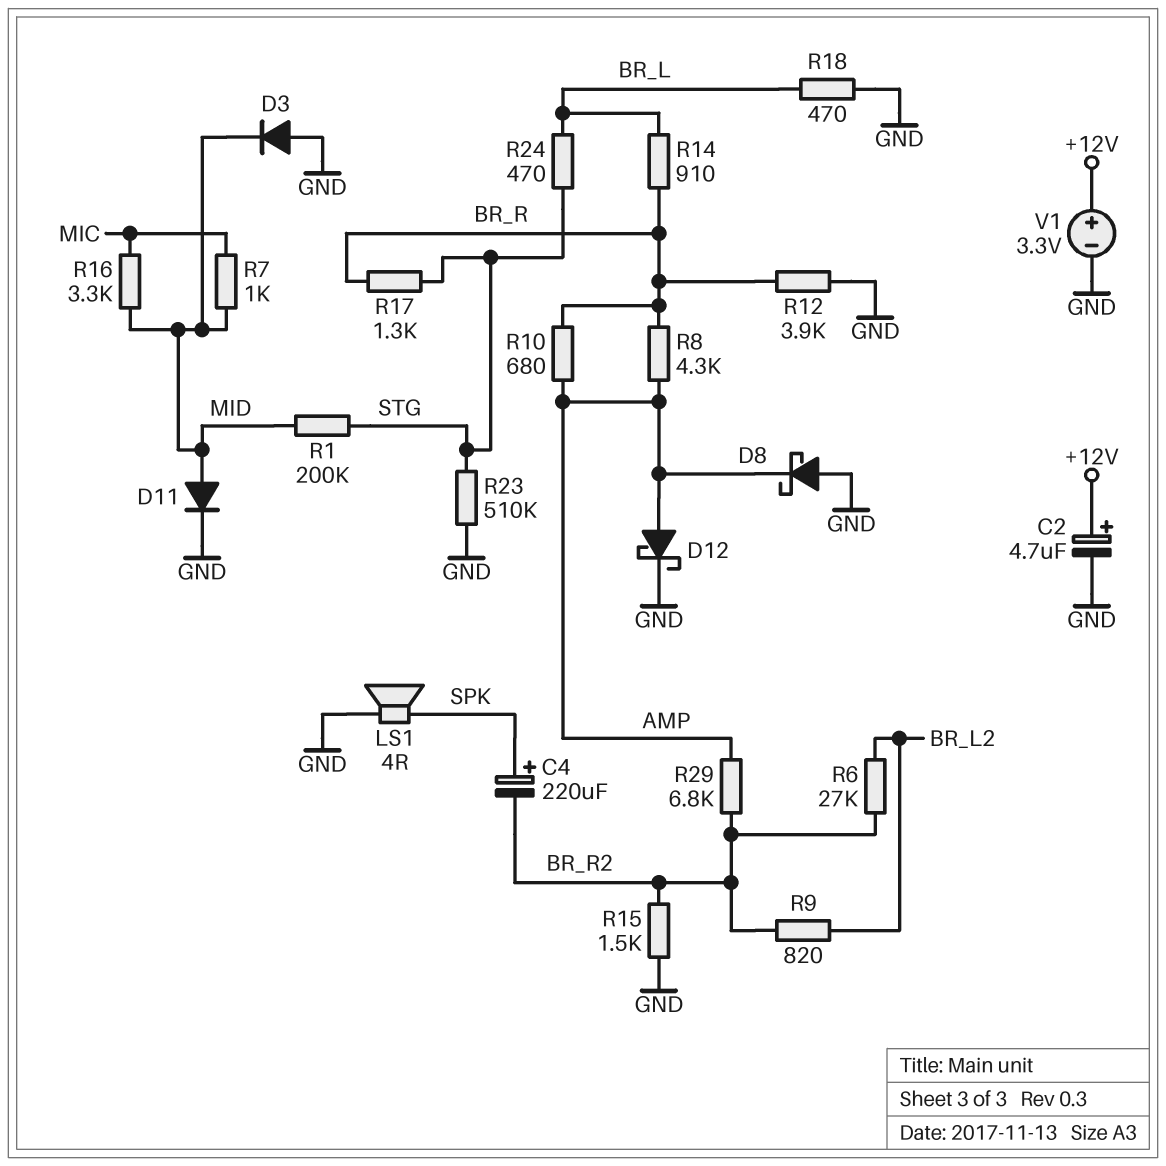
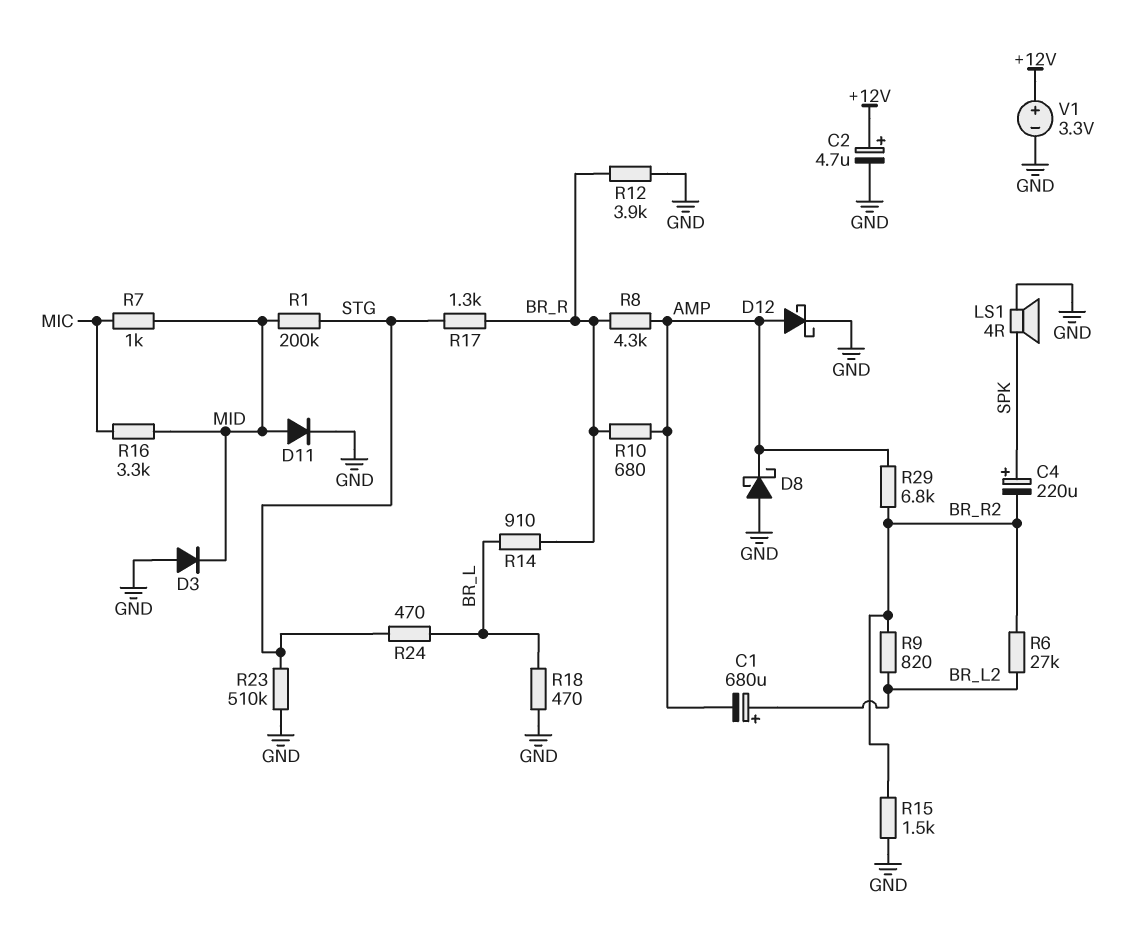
C1: none -> 680uF (plus BR_L2, minus AMP)

